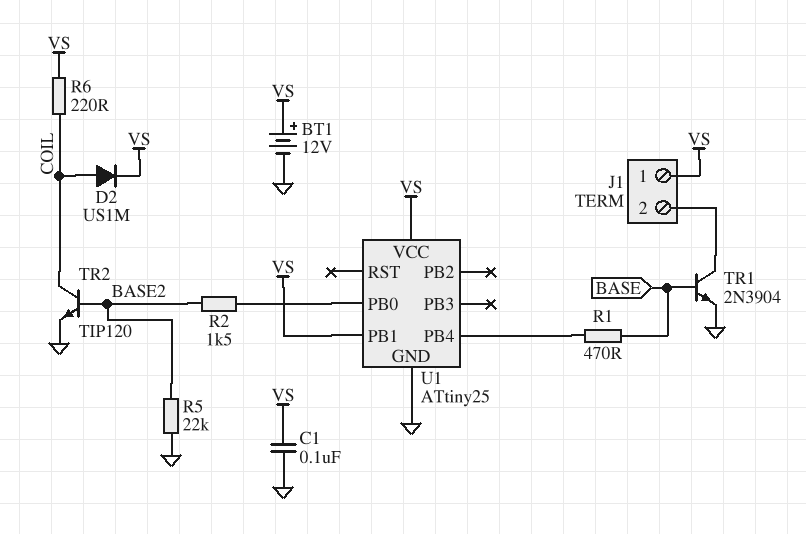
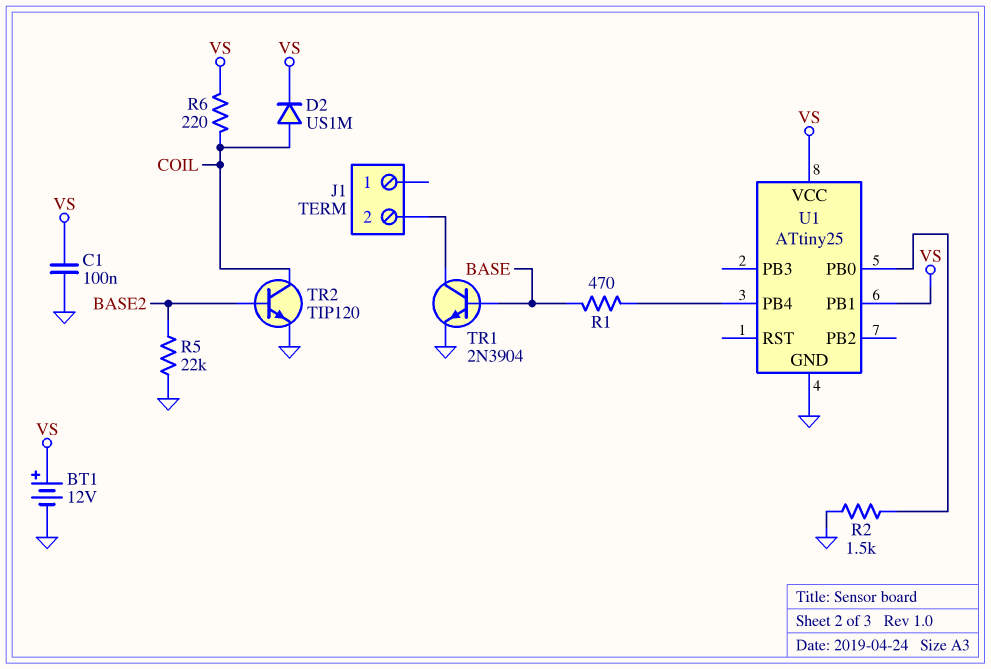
J1 pin 1: VS -> none
R2: 1.5k (BASE2, U1/PB0) -> 1.5k (GND, U1/PB0)

